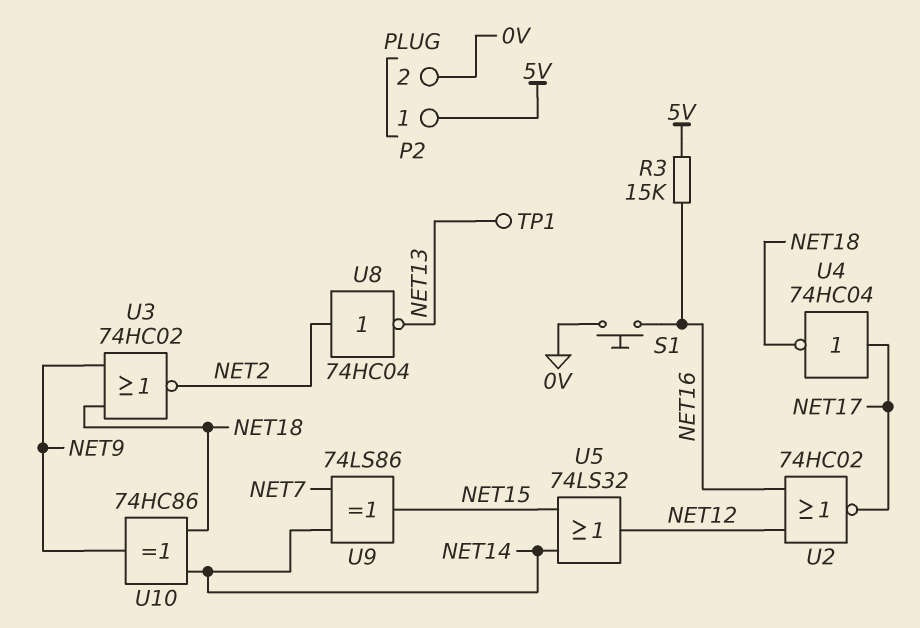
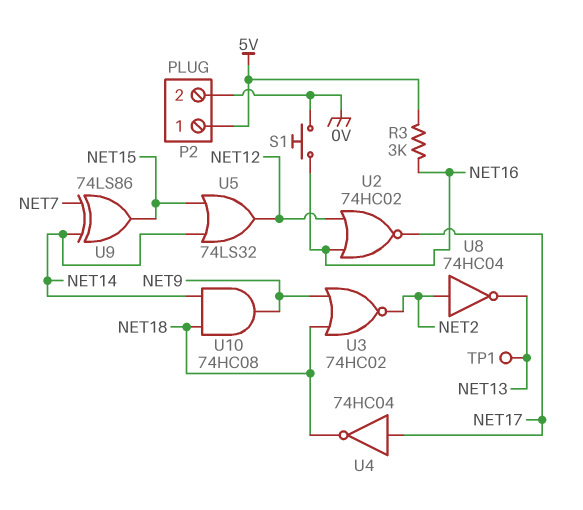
R3: 15k (5V, NET16) -> 3k (5V, NET16)
U10: XOR 74HC86 (in NET14, in NET18, out NET9) -> AND 74HC08 (in NET14, in NET18, out NET9)

